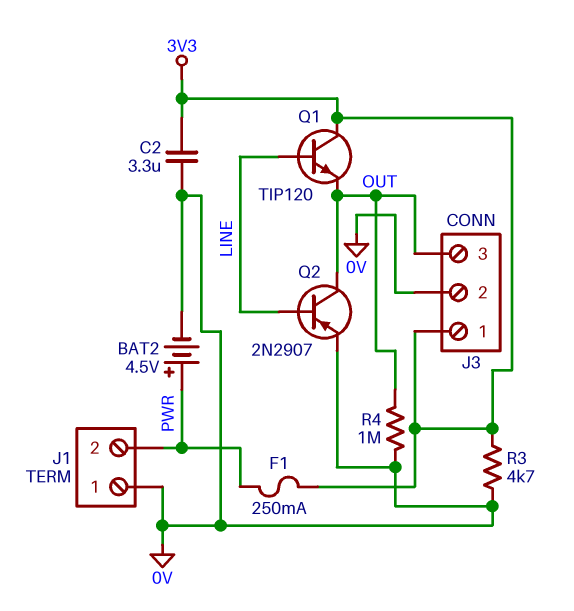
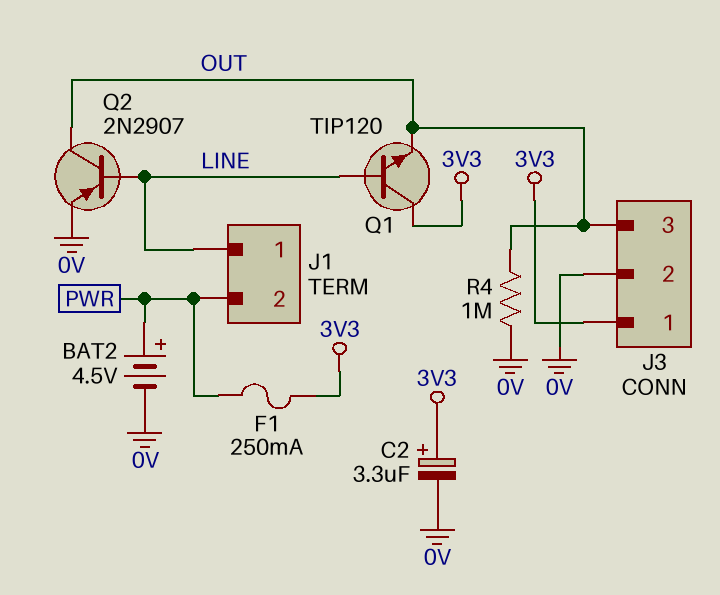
C2: 3.3uF (0V, 3V3) -> 3.3uF (plus 3V3, minus 0V)
J1 pin 1: 0V -> LINE
R3: 4.7k (0V, 3V3) -> none

